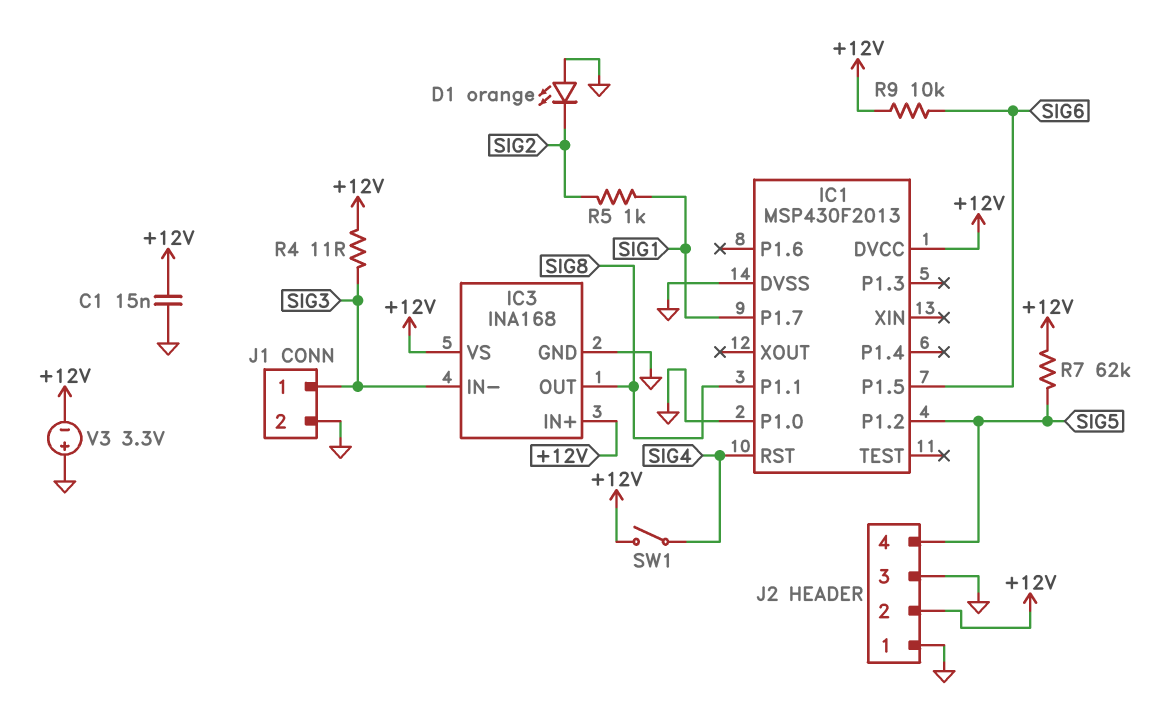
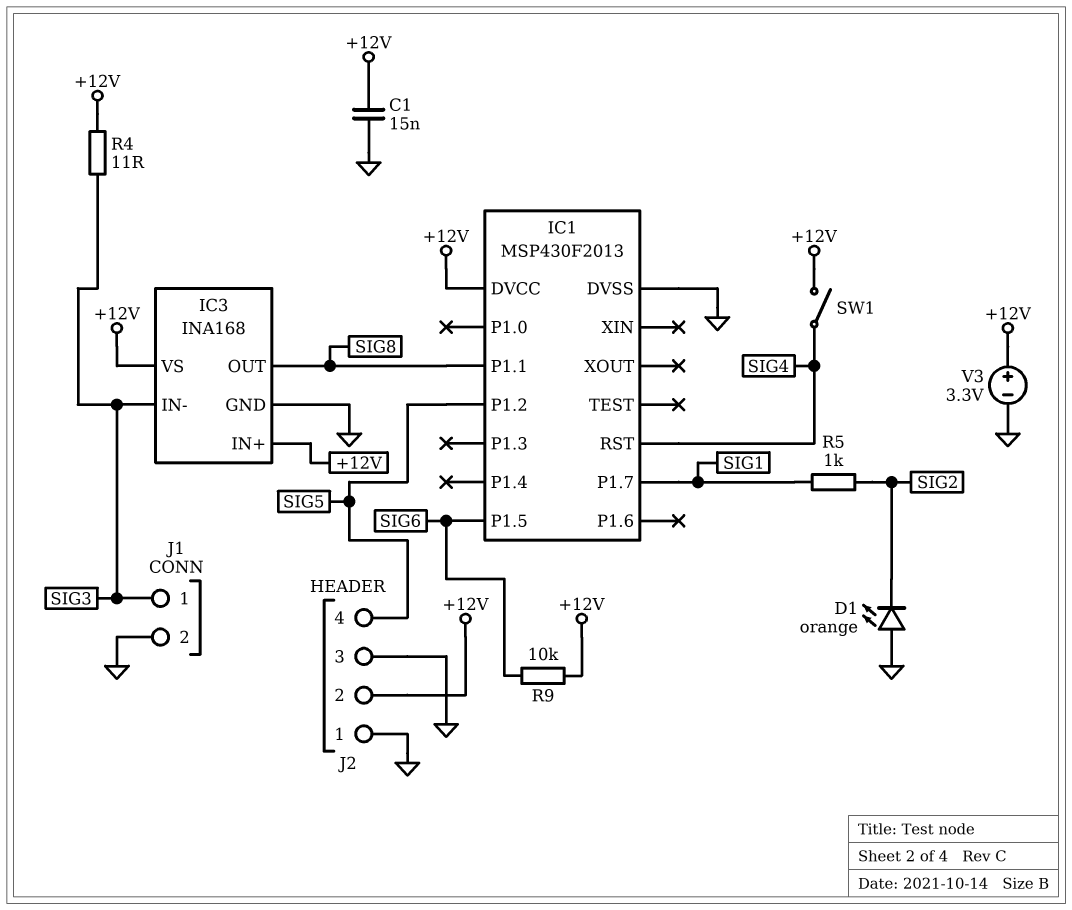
IC1 pin P1.0: GND -> none
R7: 62k (+12V, SIG5) -> none
V3: 3.3V (plus GND, minus +12V) -> 3.3V (plus +12V, minus GND)

